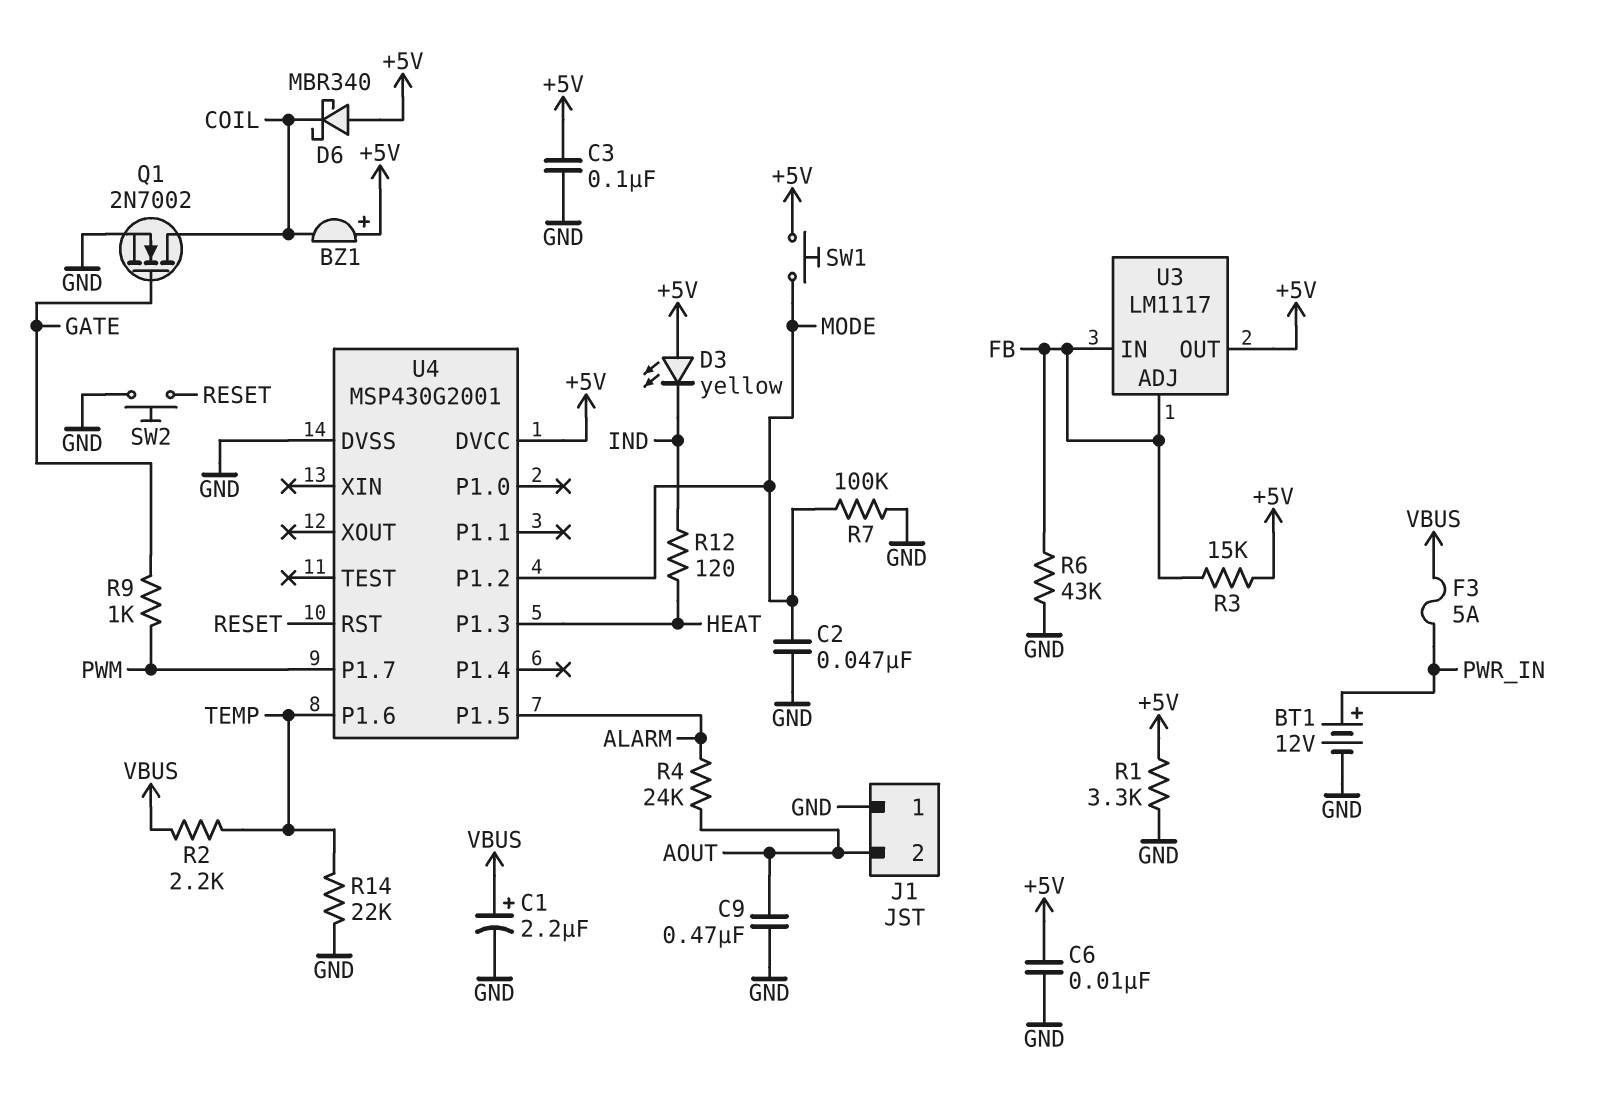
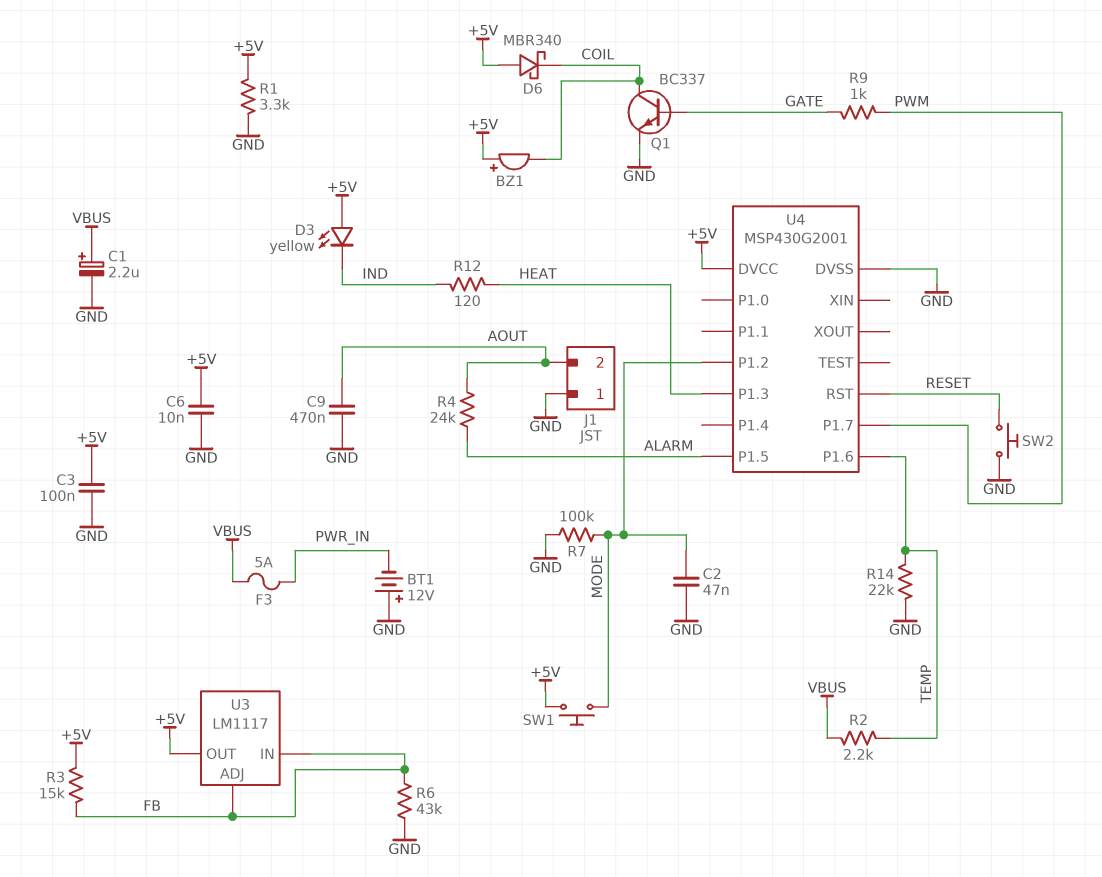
BT1: 12V (plus PWR_IN, minus GND) -> 12V (plus GND, minus PWR_IN)
Q1: NMOS 2N7002 (G GATE, D COIL, S GND) -> NPN BC337 (B GATE, C COIL, E GND)

